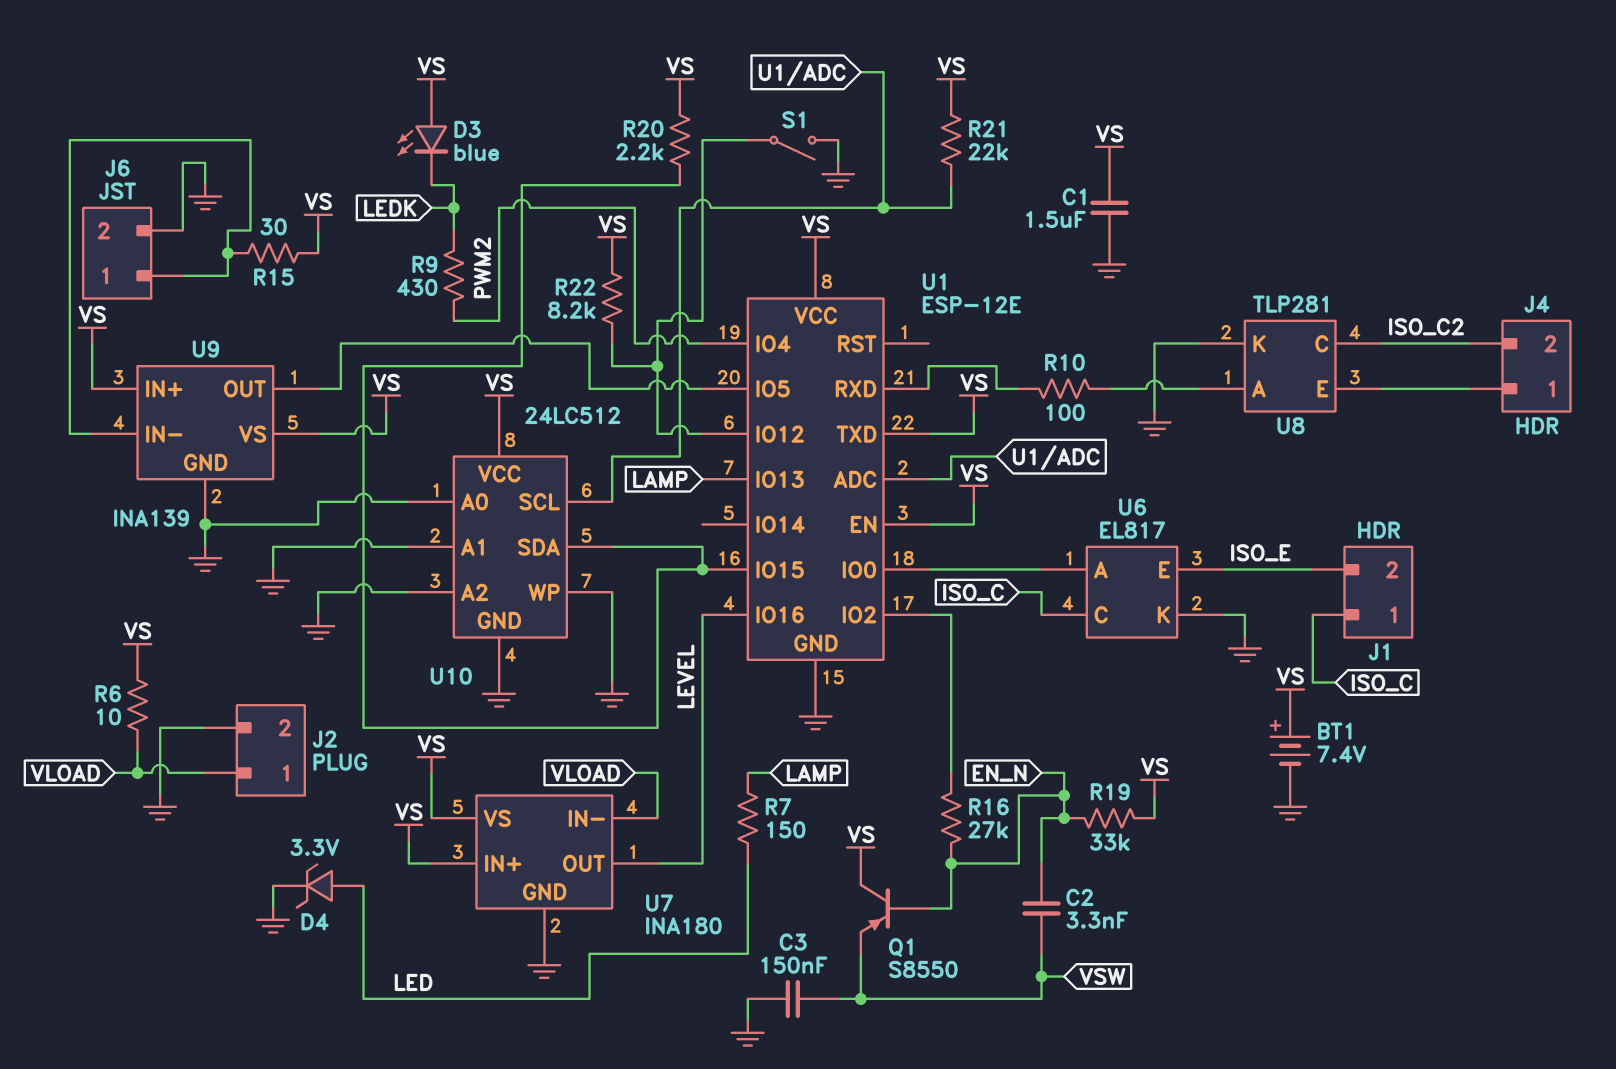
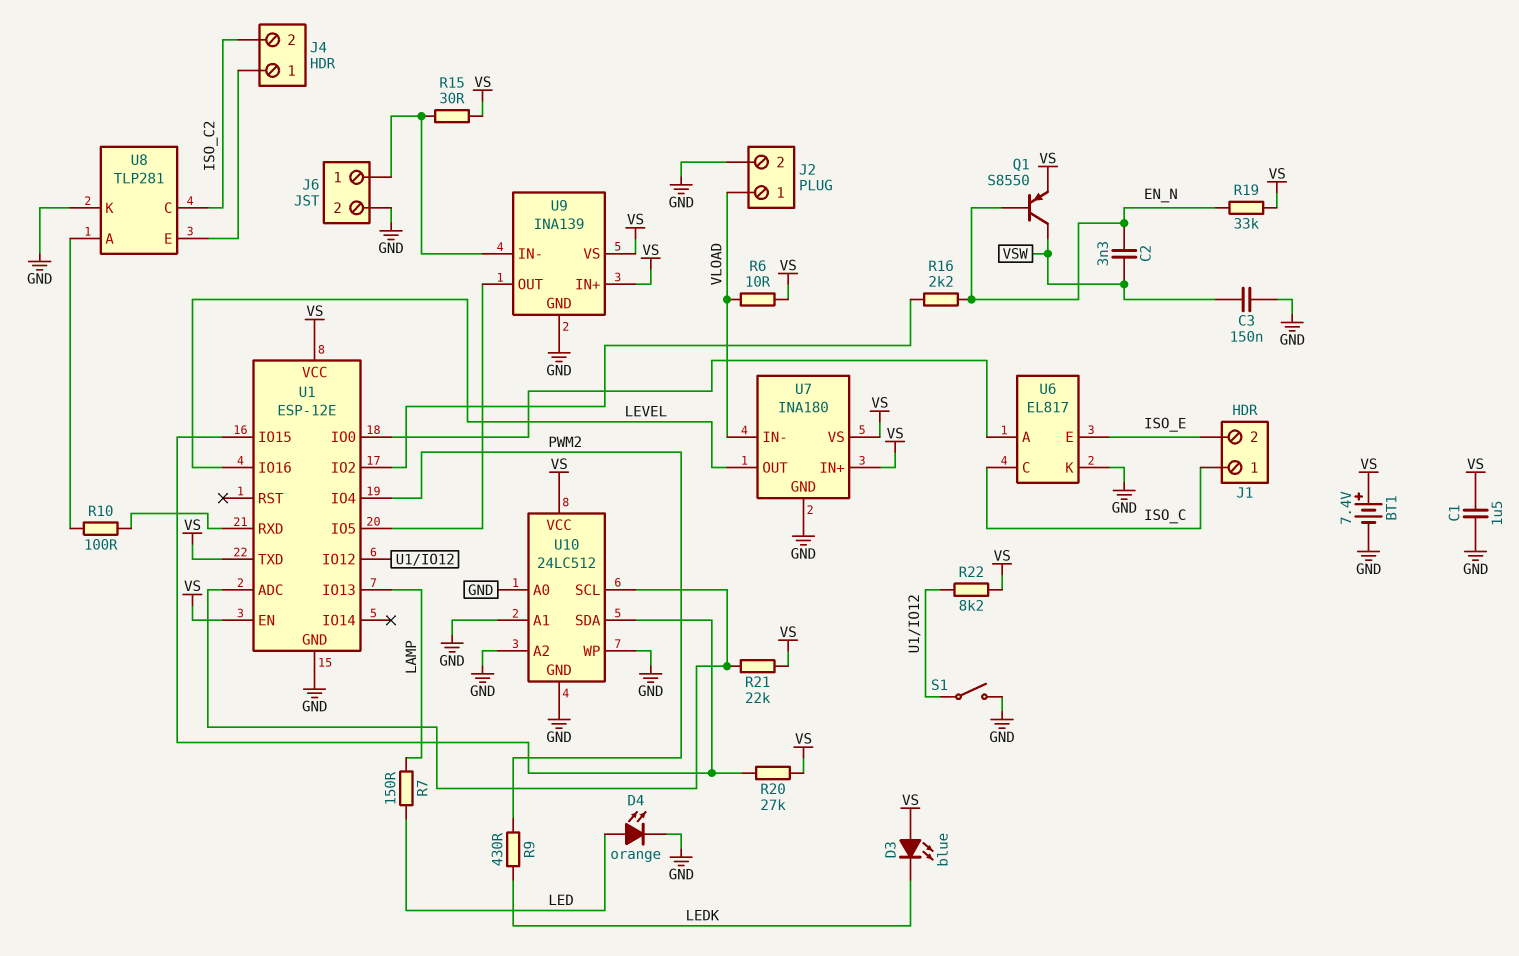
D4: zener 3.3V (A LED, K GND) -> LED orange (A LED, K GND)
Q1: PNP S8550 (B EN_N, C VS, E VSW) -> PNP S8550 (B EN_N, C VSW, E VS)
R16: 27k (EN_N, U1/IO2) -> 2.2k (EN_N, U1/IO2)
R20: 2.2k (U1/IO15, VS) -> 27k (U1/IO15, VS)

